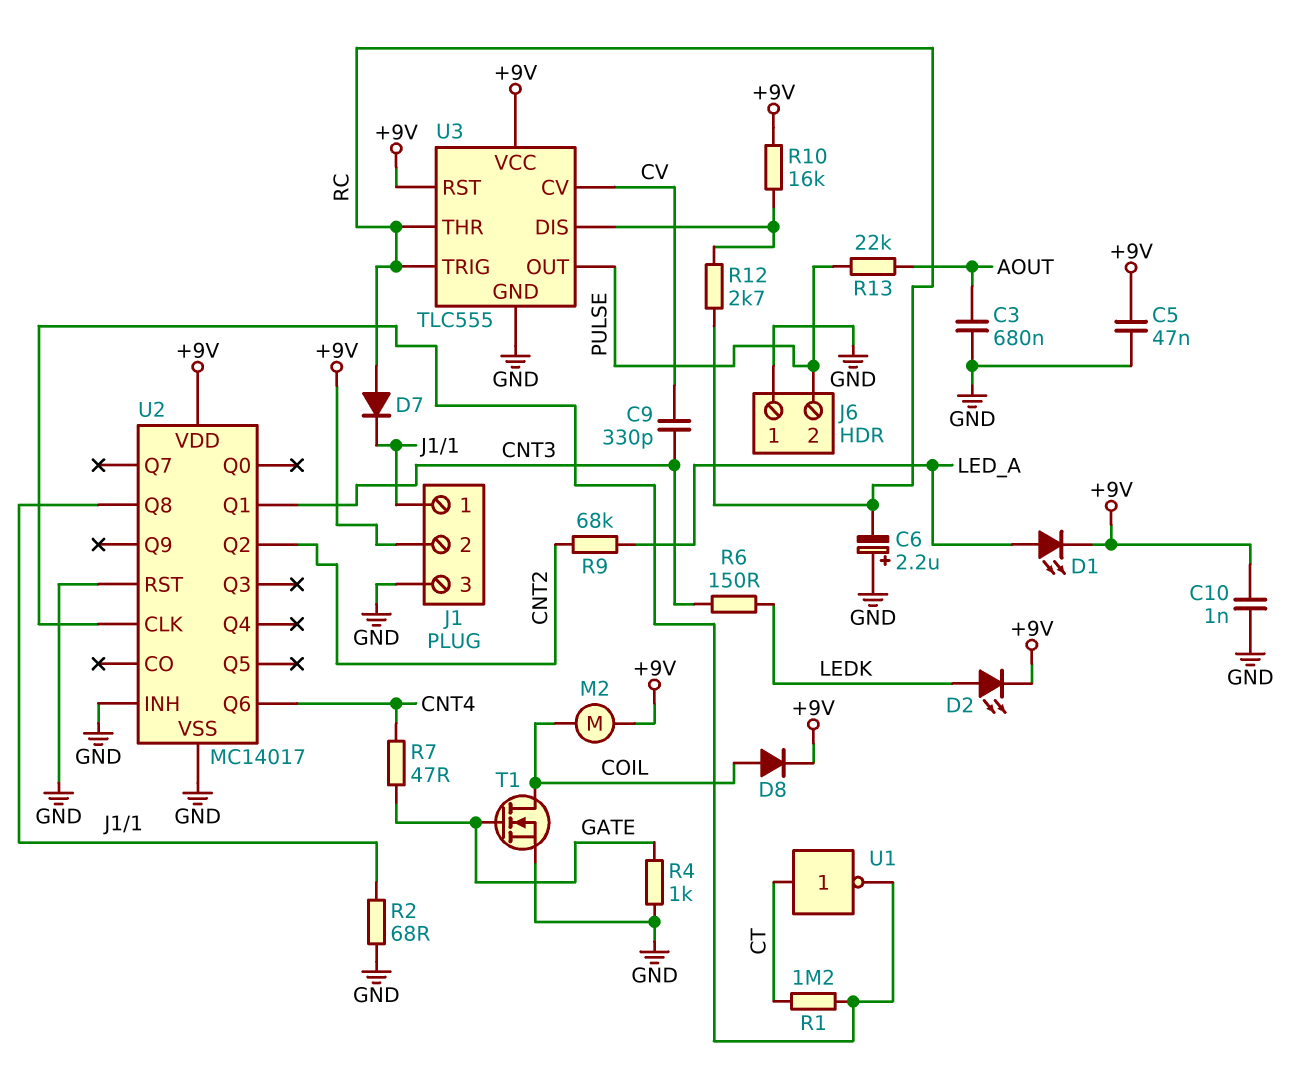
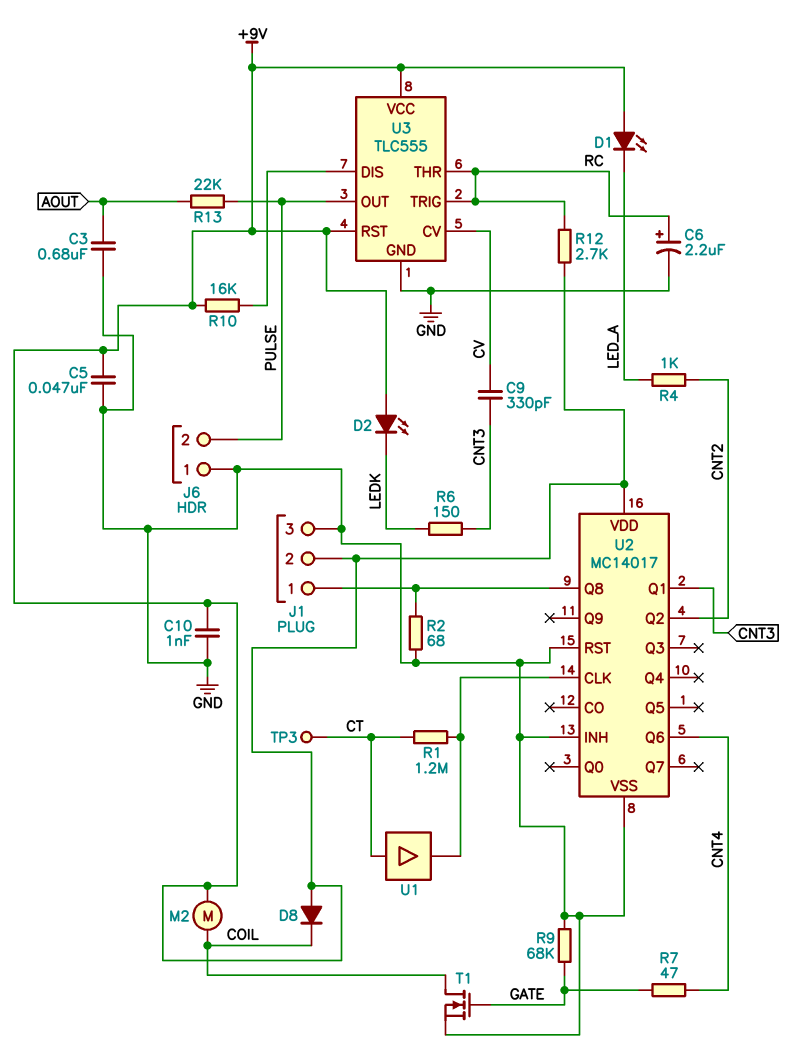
C6: 2.2uF (plus GND, minus RC) -> 2.2uF (plus RC, minus GND)
D1: LED (A LED_A, K +9V) -> LED (A +9V, K LED_A)
D2: LED (A LEDK, K +9V) -> LED (A +9V, K LEDK)
D7: diode (A RC, K J1/1) -> none
D8: diode (A COIL, K +9V) -> diode (A +9V, K COIL)
R4: 1k (GATE, GND) -> 1k (CNT2, LED_A)
R9: 68k (CNT2, LED_A) -> 68k (GATE, GND)
R12: 2.7k (RC, U3/DIS) -> 2.7k (+9V, RC)
TP3: none -> test point (CT)
U1: NOT (in CT, out U2/CLK) -> buffer (in CT, out U2/CLK)

